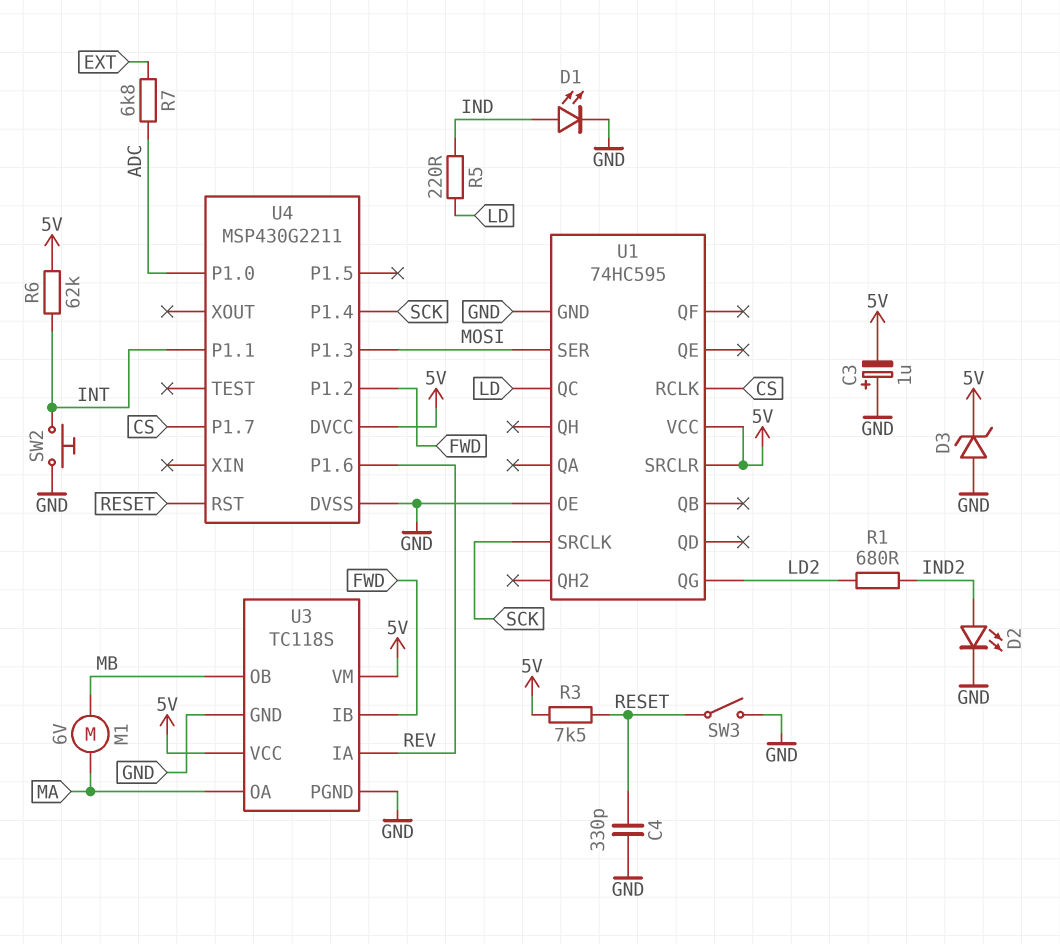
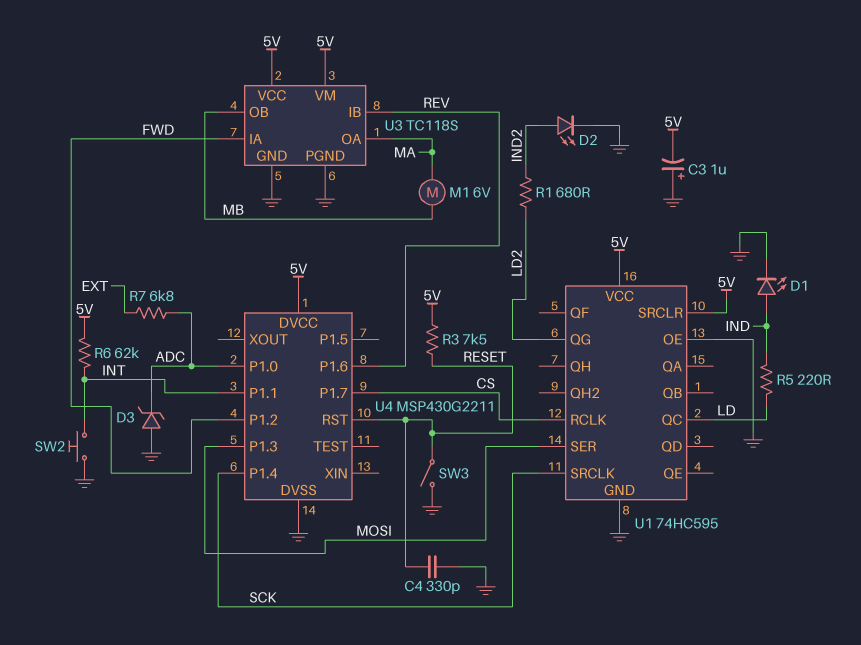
D3: zener (A GND, K 5V) -> zener (A GND, K ADC)
U3 pin IA: REV -> FWD
U3 pin IB: FWD -> REV

